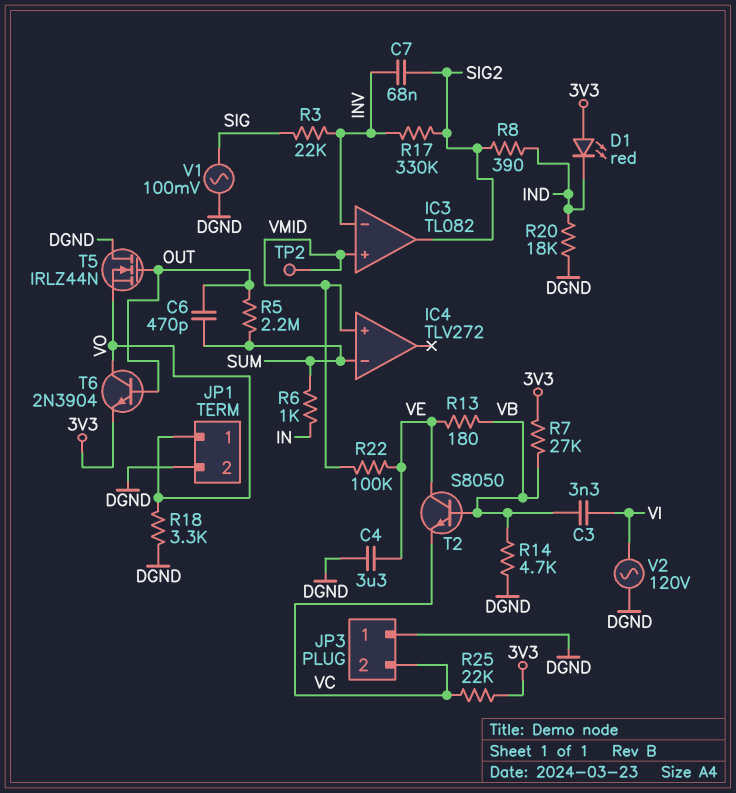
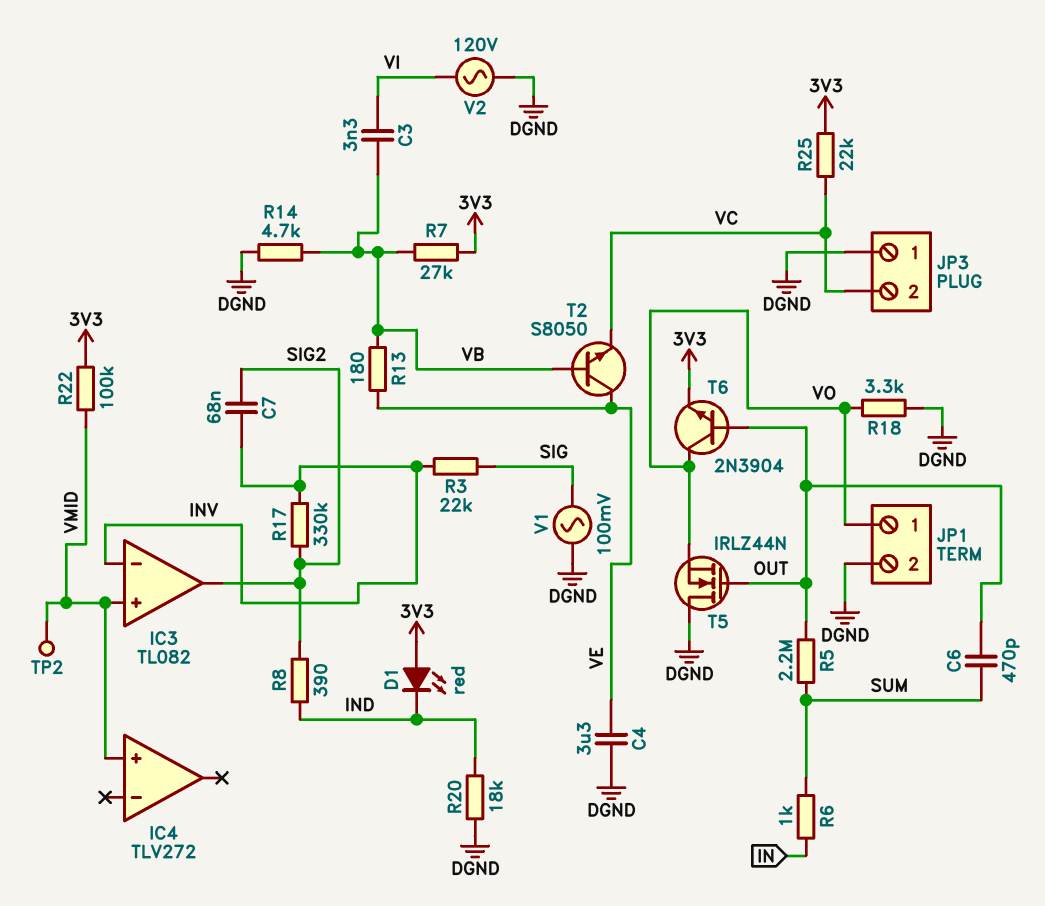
IC4 pin in-: SUM -> none
R22: 100k (VE, VMID) -> 100k (3V3, VMID)

